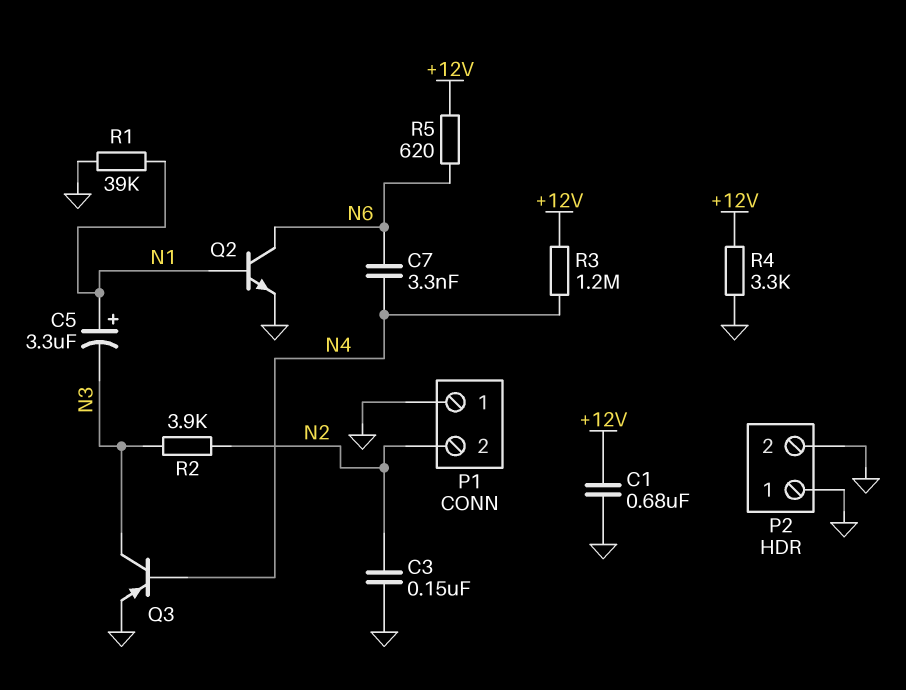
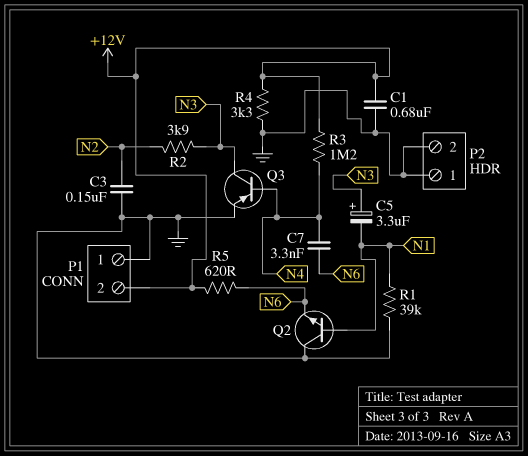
C5: 3.3uF (plus N1, minus N3) -> 3.3uF (plus N3, minus N1)
P1 pin 2: N2 -> +12V
Q2: NPN (B N1, C N6, E GND) -> NPN (B N1, C GND, E N6)

